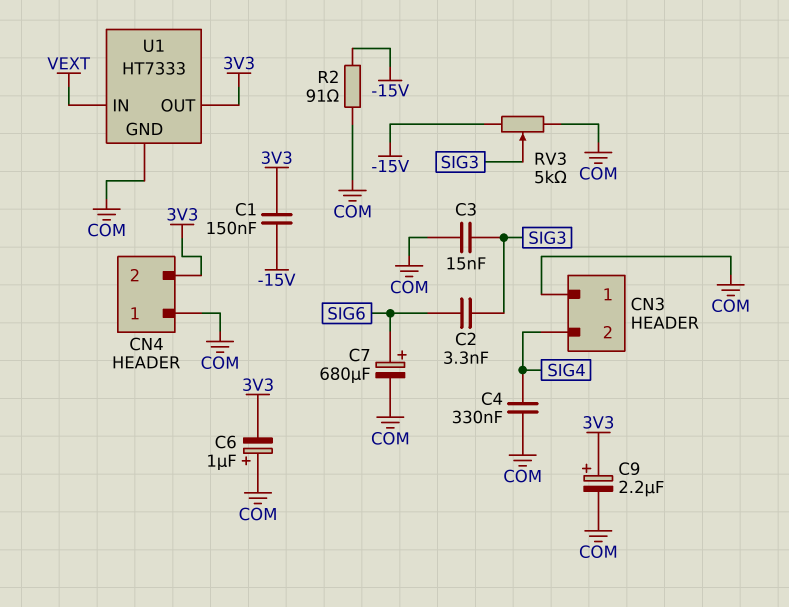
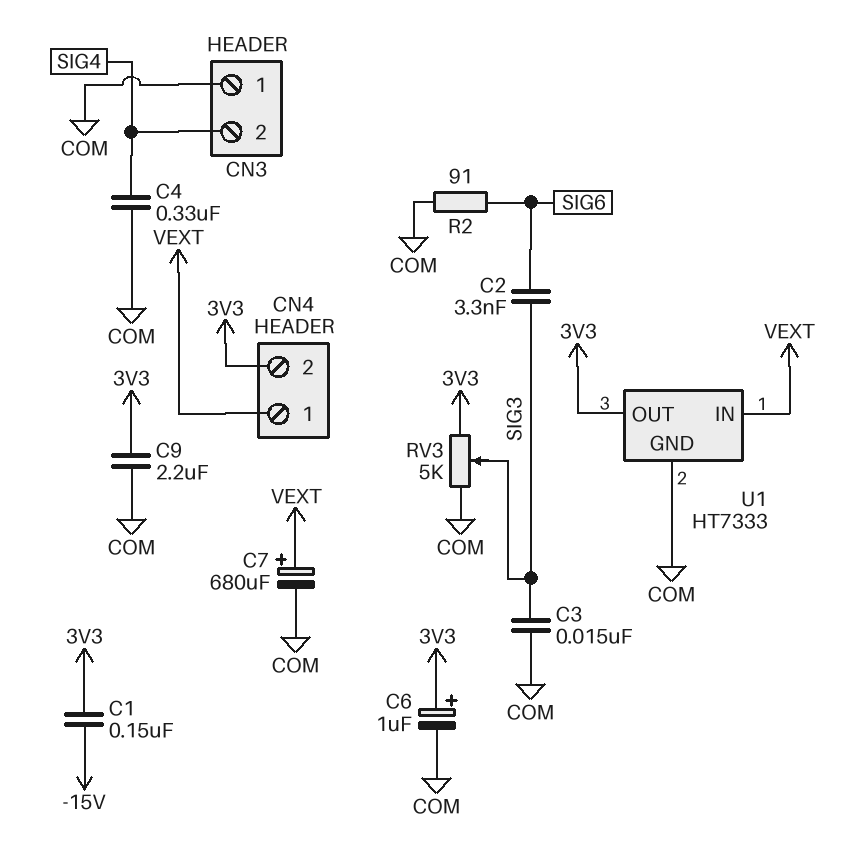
C6: 1uF (plus COM, minus 3V3) -> 1uF (plus 3V3, minus COM)
C7: 680uF (plus SIG6, minus COM) -> 680uF (plus VEXT, minus COM)
C9: 2.2uF (plus 3V3, minus COM) -> 2.2uF (3V3, COM)
CN4 pin 1: COM -> VEXT
R2: 91 (-15V, COM) -> 91 (COM, SIG6)
RV3: 5k (-15V, COM, wiper SIG3) -> 5k (3V3, COM, wiper SIG3)

